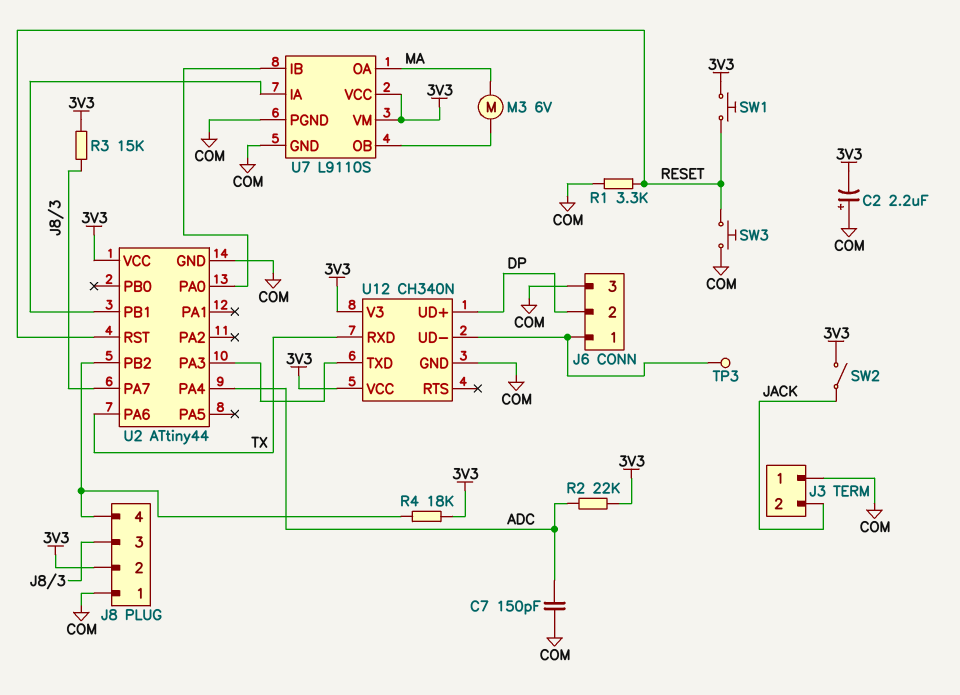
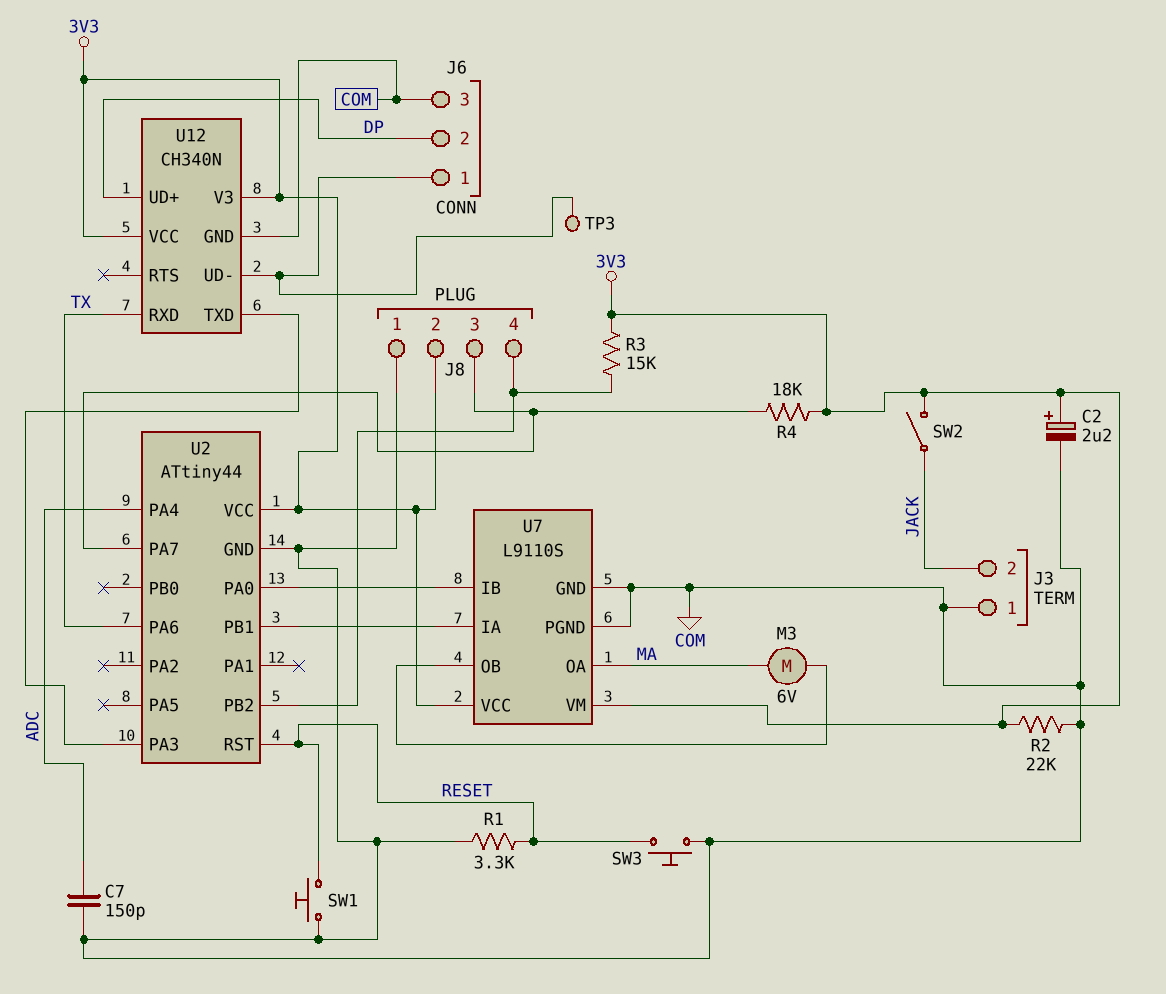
C2: 2.2uF (plus COM, minus 3V3) -> 2.2uF (plus 3V3, minus COM)
R2: 22k (3V3, ADC) -> 22k (3V3, COM)
R3: 15k (3V3, J8/3) -> 15k (3V3, J8/4)
R4: 18k (3V3, J8/4) -> 18k (3V3, J8/3)
SW1: button (3V3, RESET) -> button (COM, RESET)

